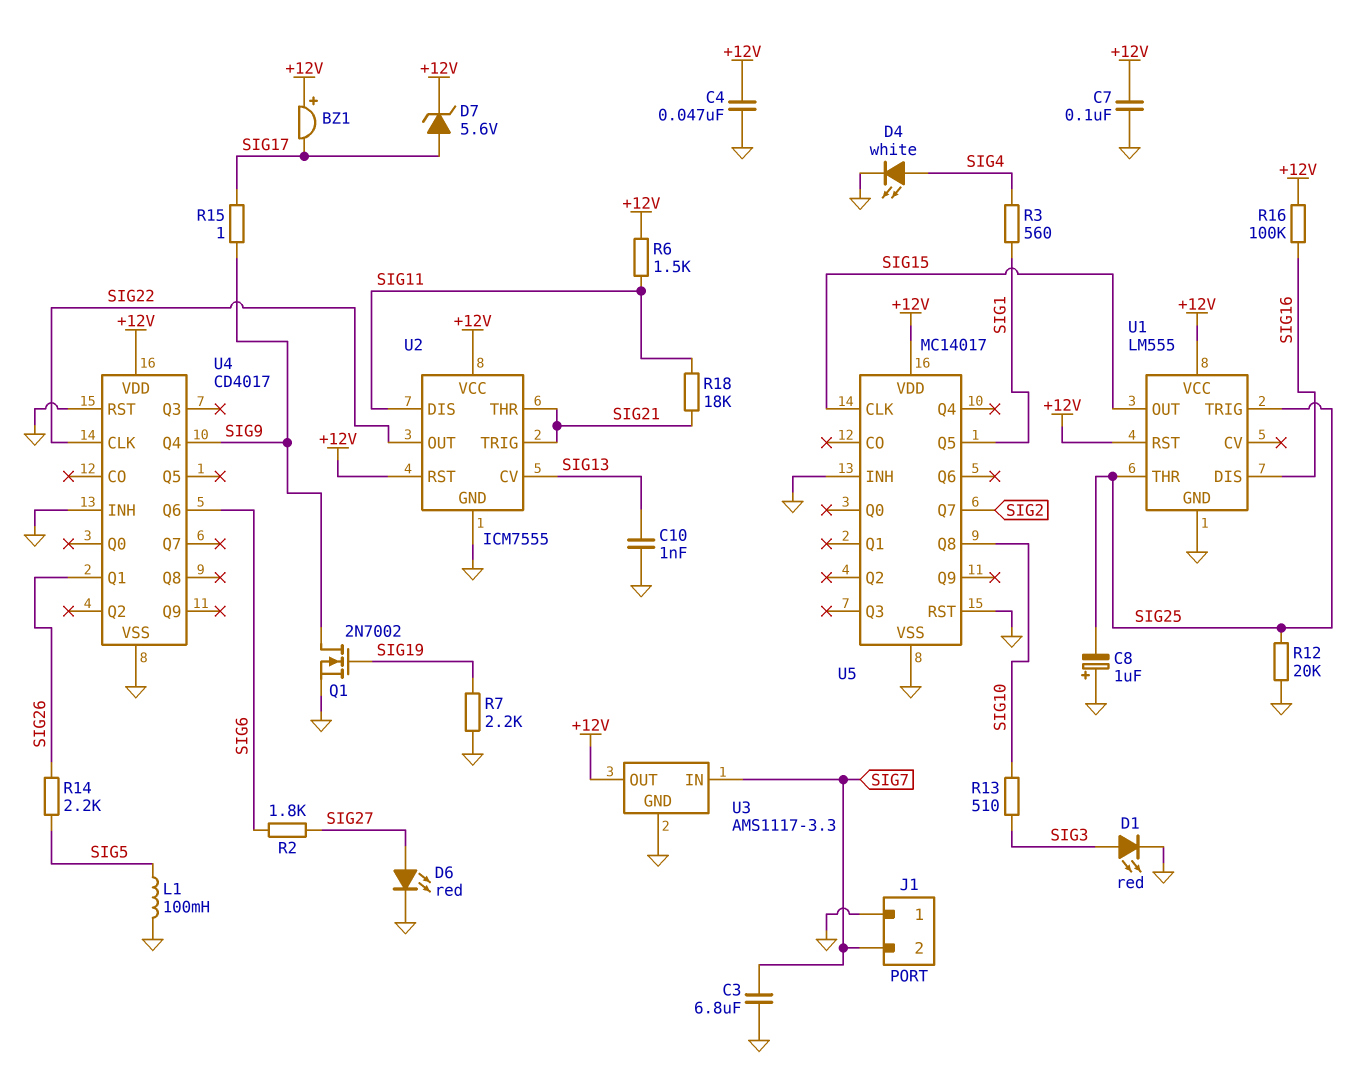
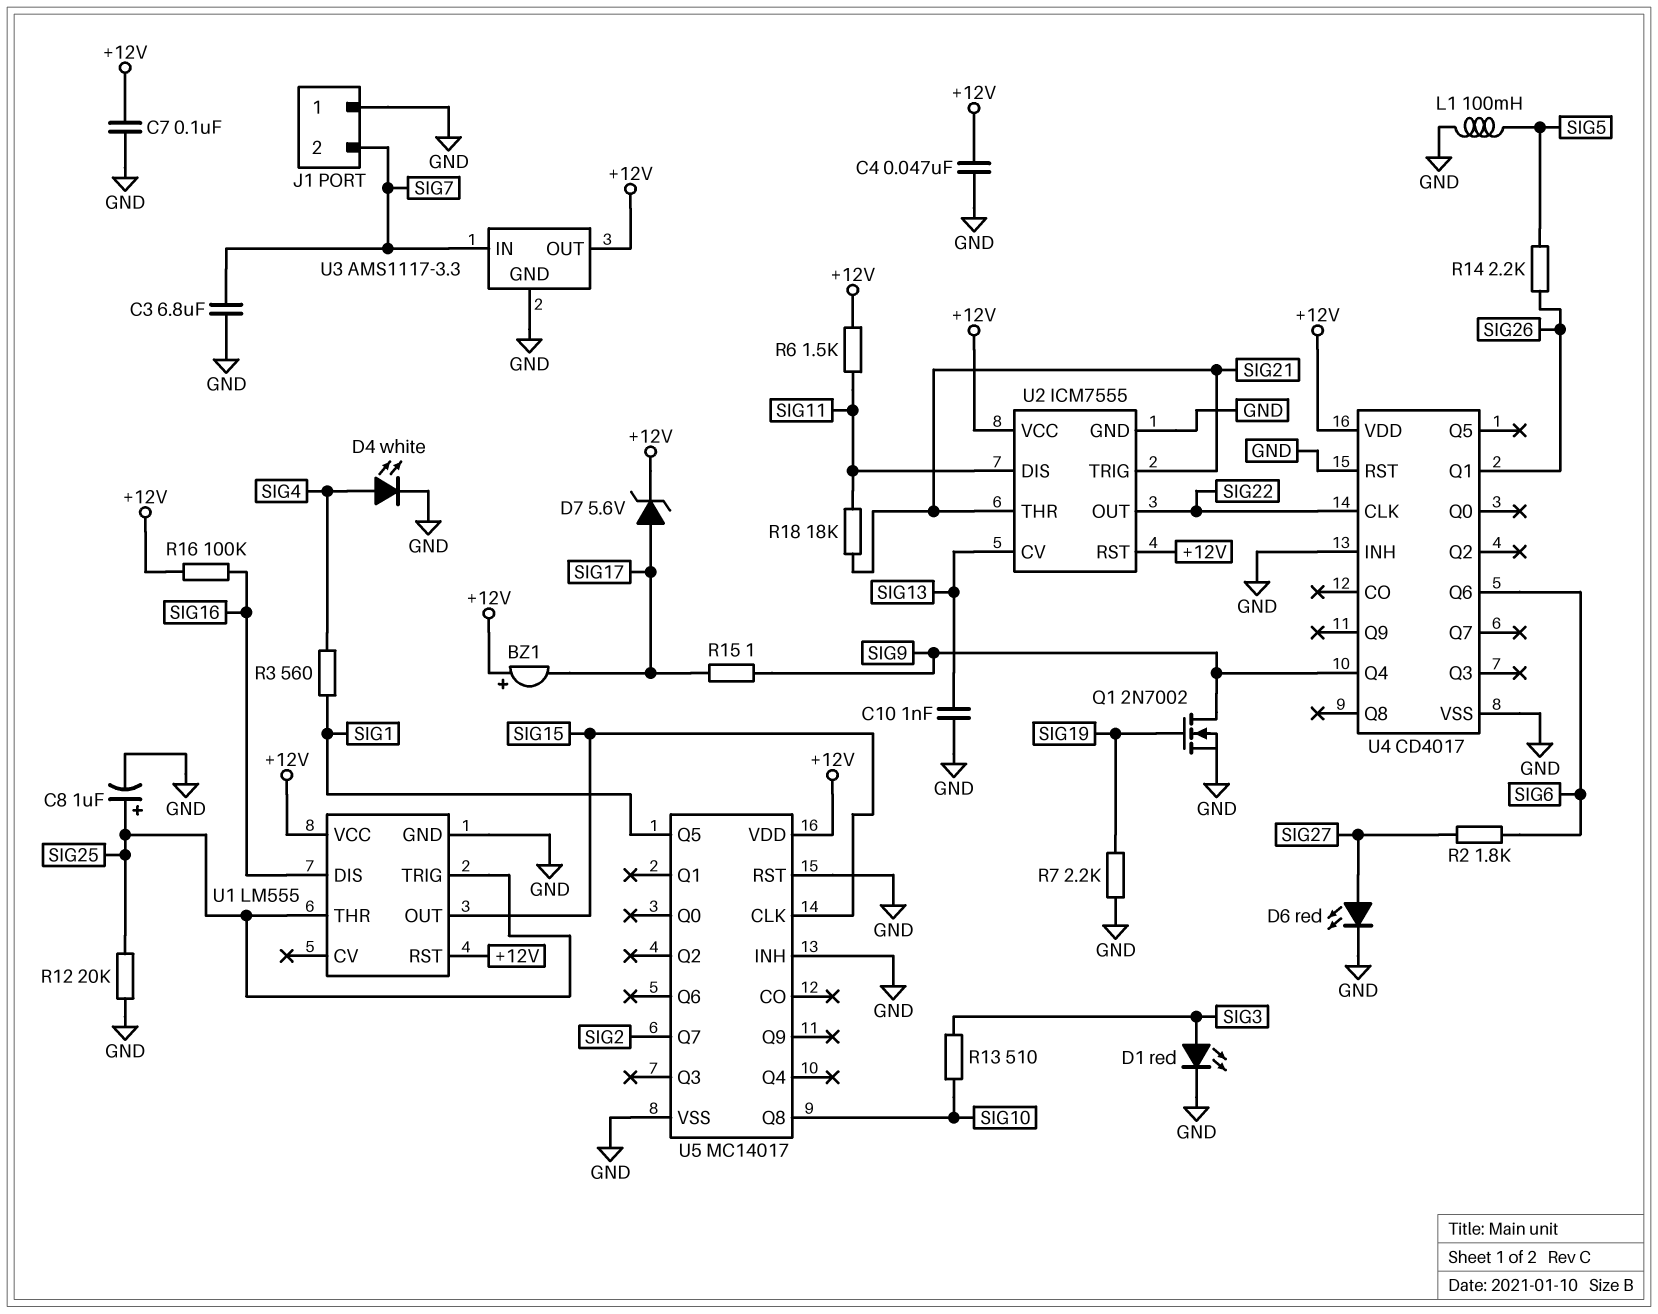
C8: 1uF (plus GND, minus SIG25) -> 1uF (plus SIG25, minus GND)

